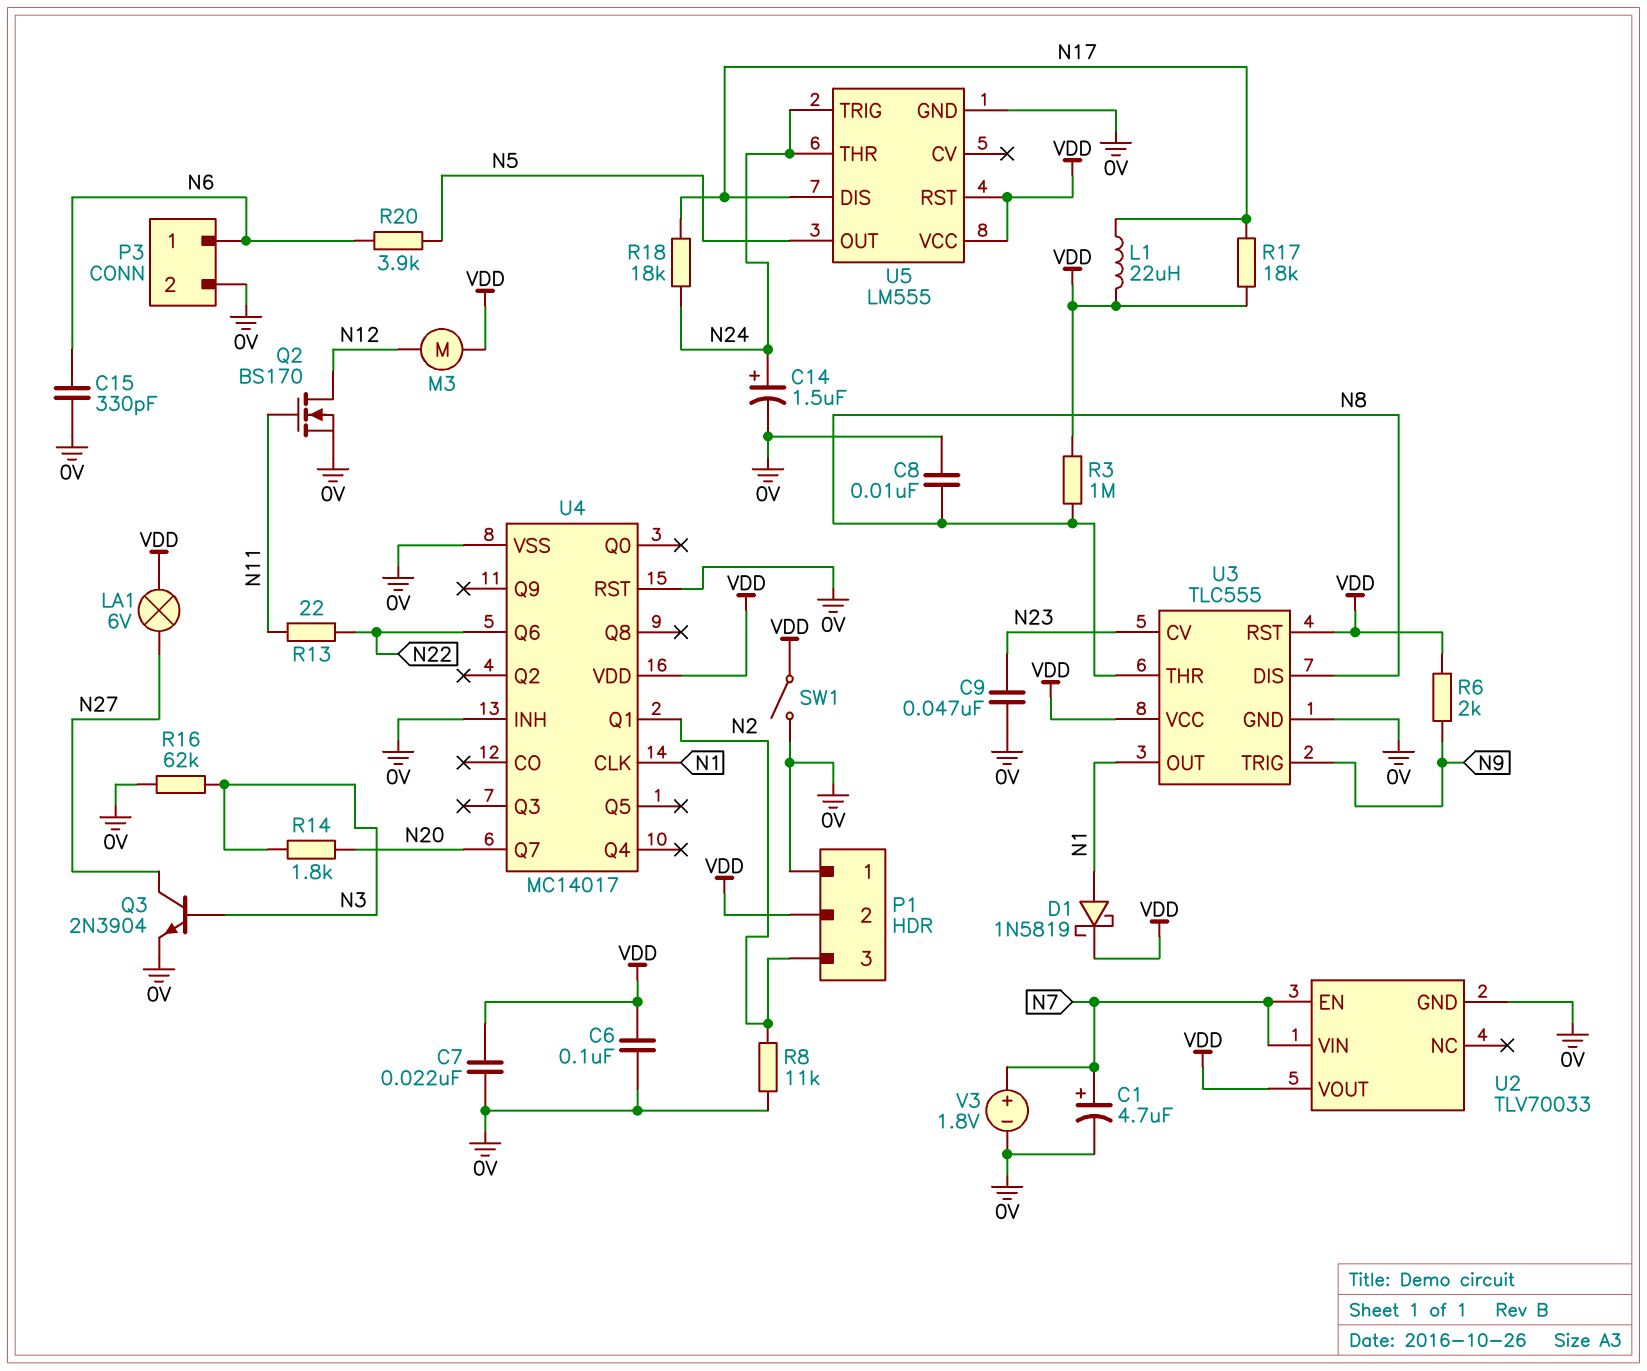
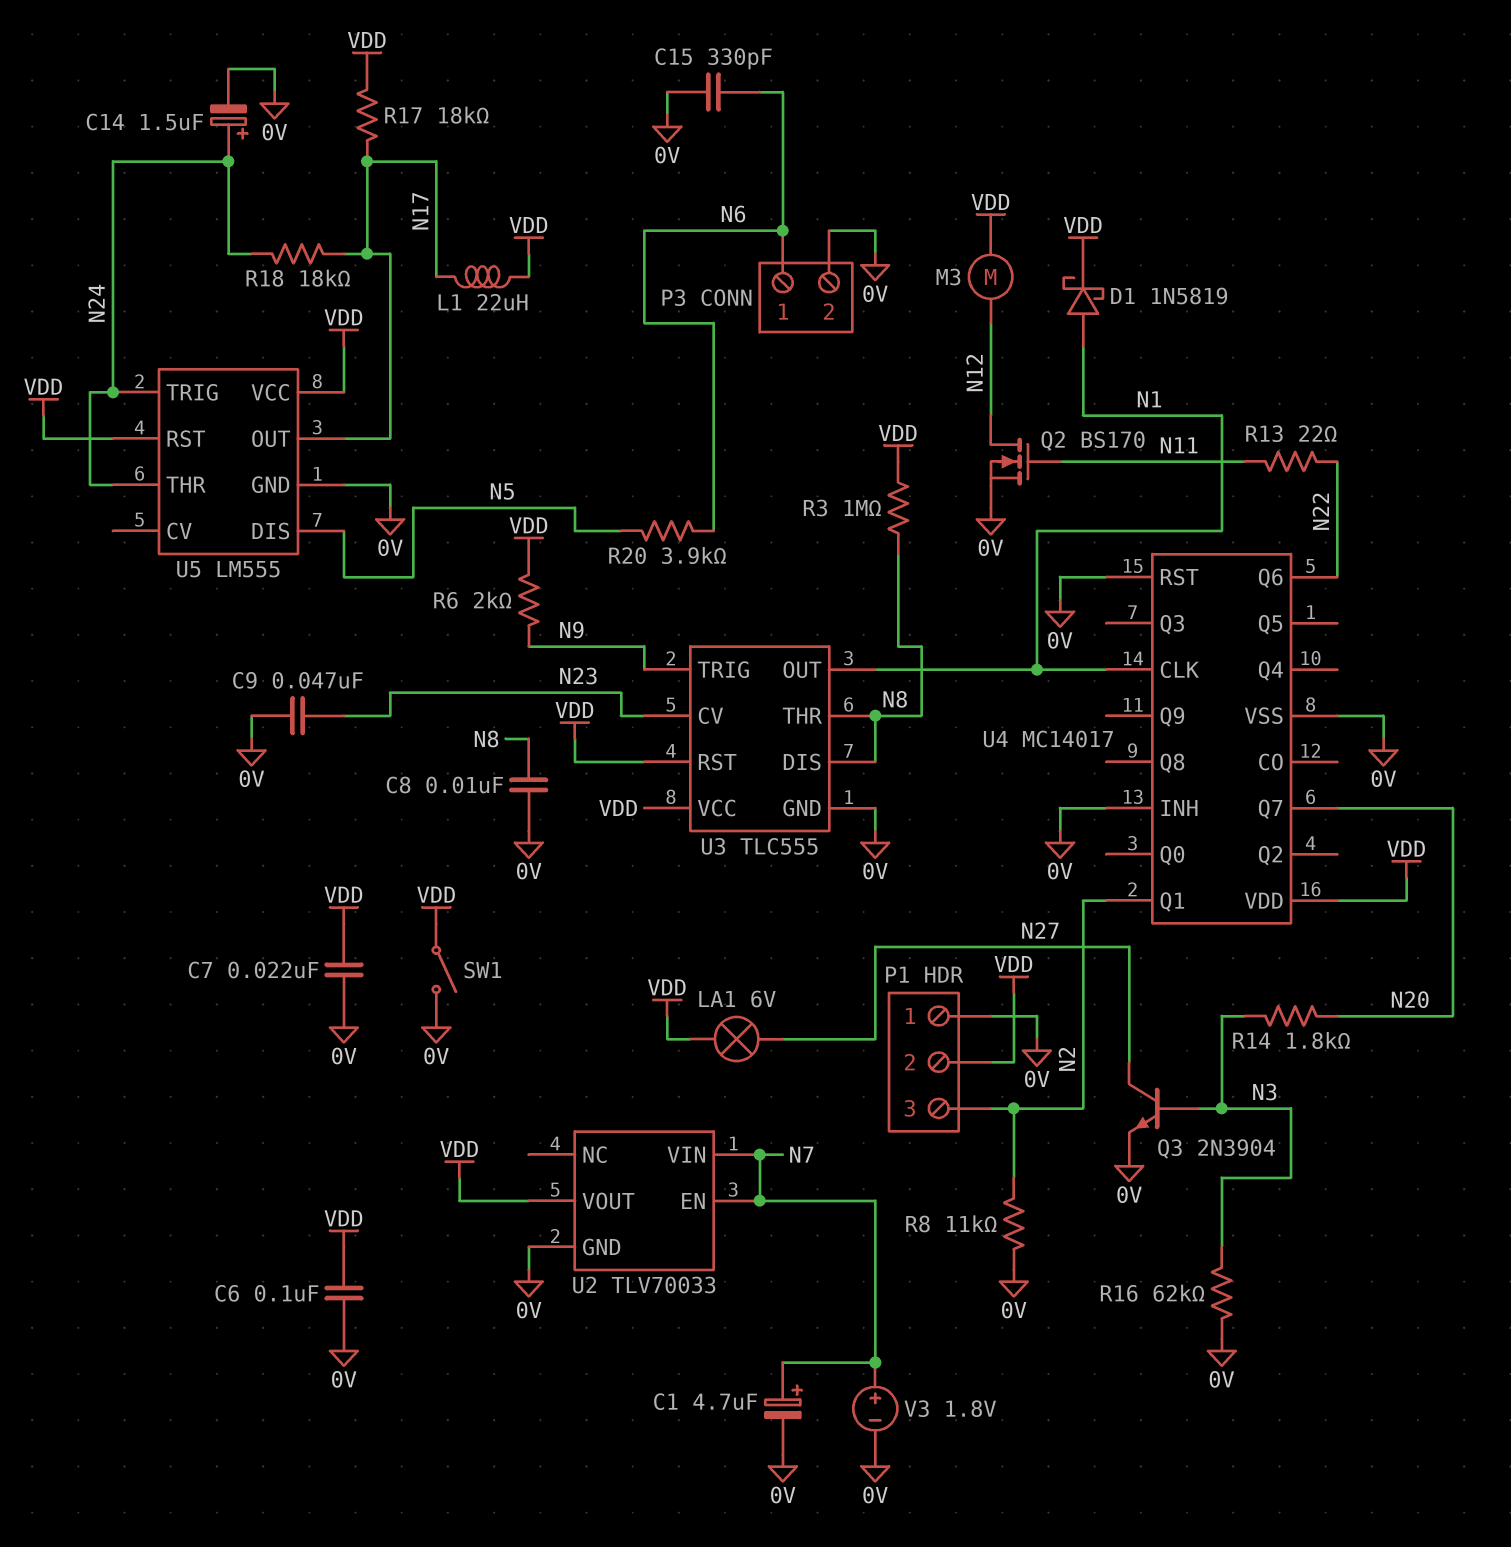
U5 pin DIS: N17 -> N5
U5 pin OUT: N5 -> N17

